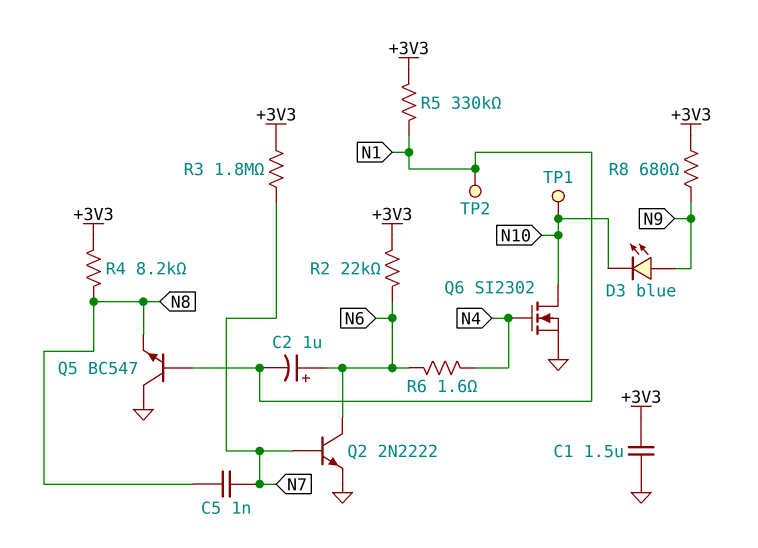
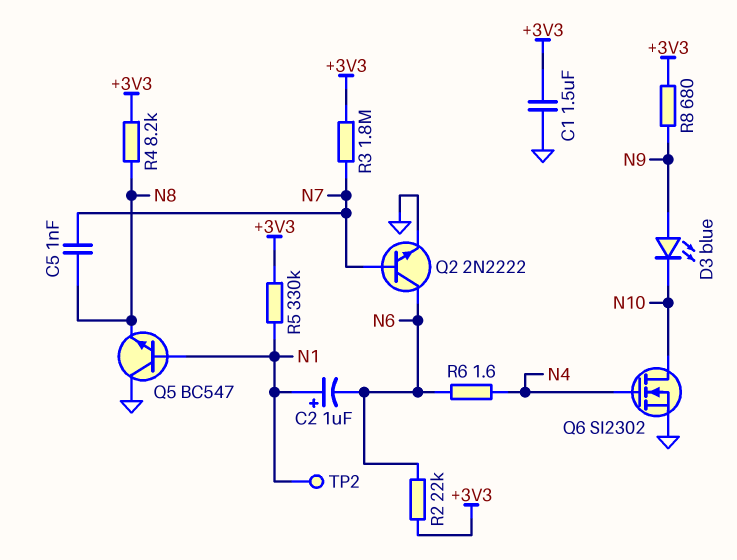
C2: 1uF (plus N6, minus N1) -> 1uF (plus N1, minus N6)
TP1: test point (N10) -> none

